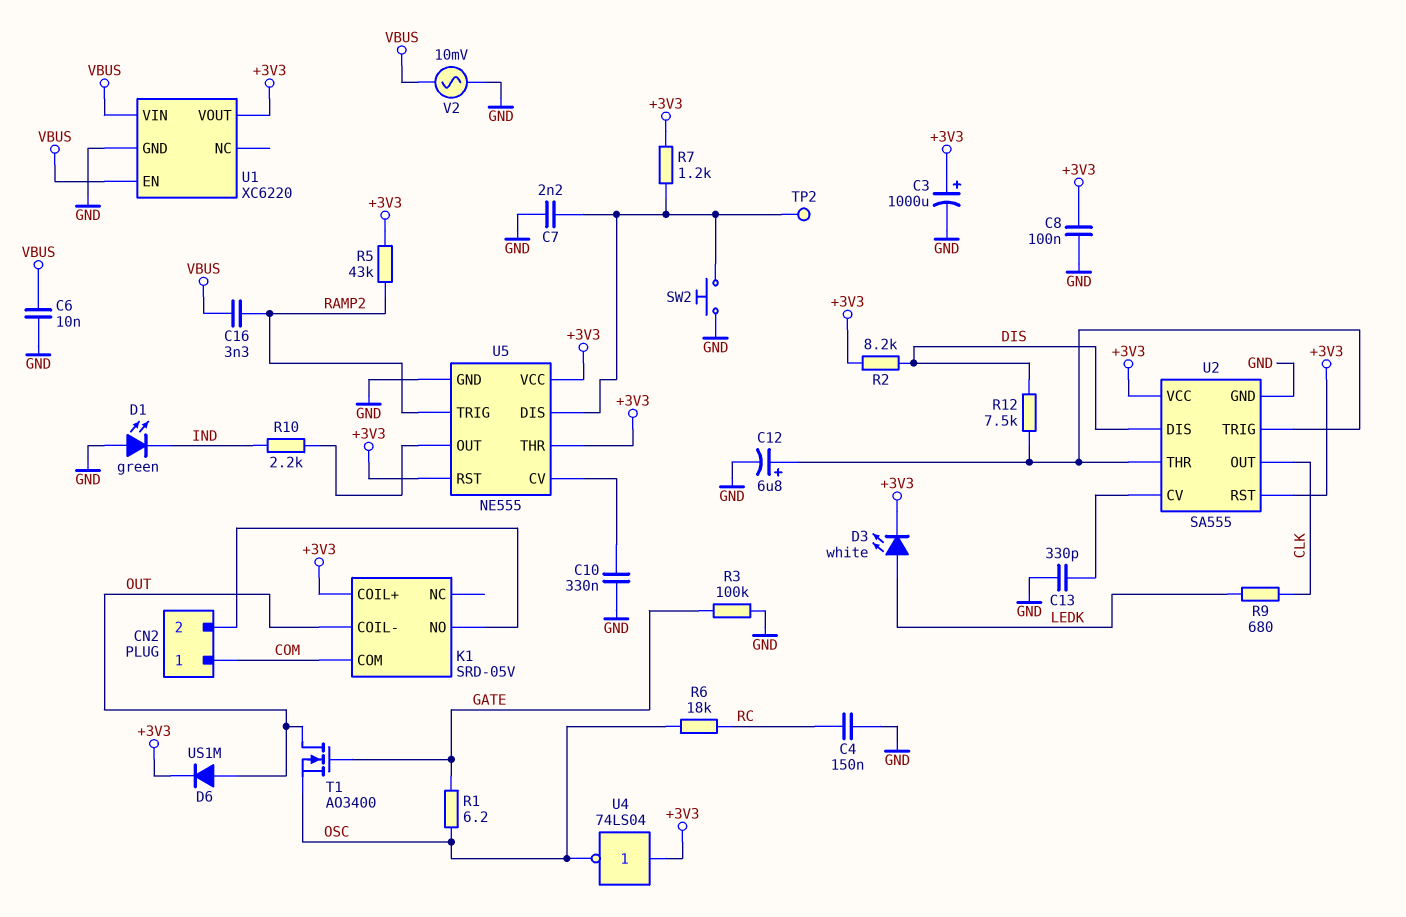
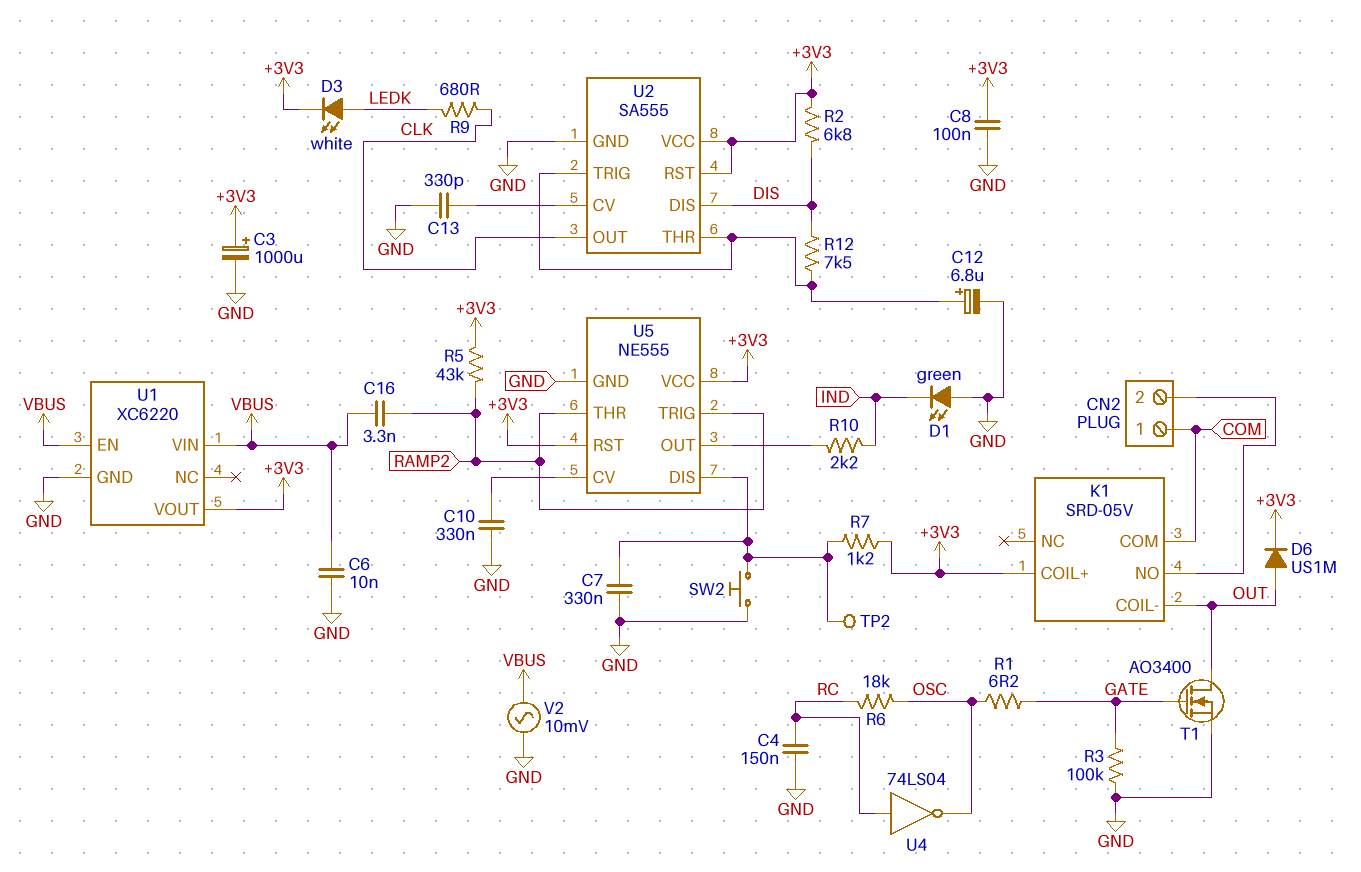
C7: 2.2nF (GND, U5/DIS) -> 330nF (GND, U5/DIS)
R2: 8.2k (+3V3, DIS) -> 6.8k (+3V3, DIS)
T1: NMOS AO3400 (G GATE, D OUT, S OSC) -> NMOS AO3400 (G GATE, D OUT, S GND)
U4: NOT 74LS04 (in +3V3, out OSC) -> NOT 74LS04 (in RC, out OSC)
U5 pin THR: +3V3 -> RAMP2

